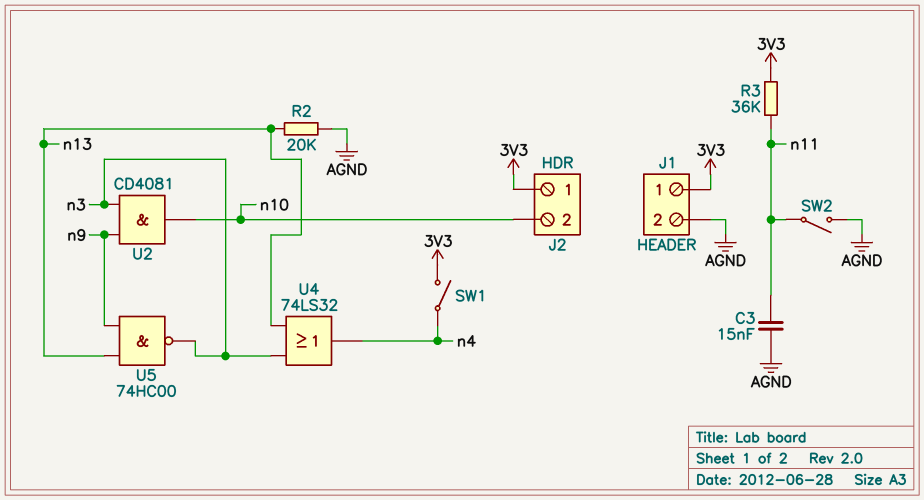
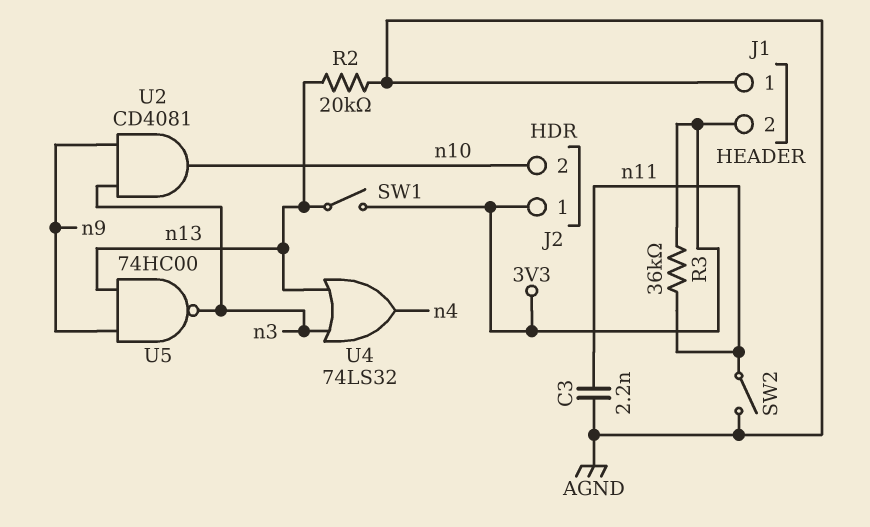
C3: 15nF (AGND, n11) -> 2.2nF (AGND, n11)
J1 pin 1: 3V3 -> AGND
J1 pin 2: AGND -> 3V3
SW1: switch (3V3, n4) -> switch (3V3, n13)

